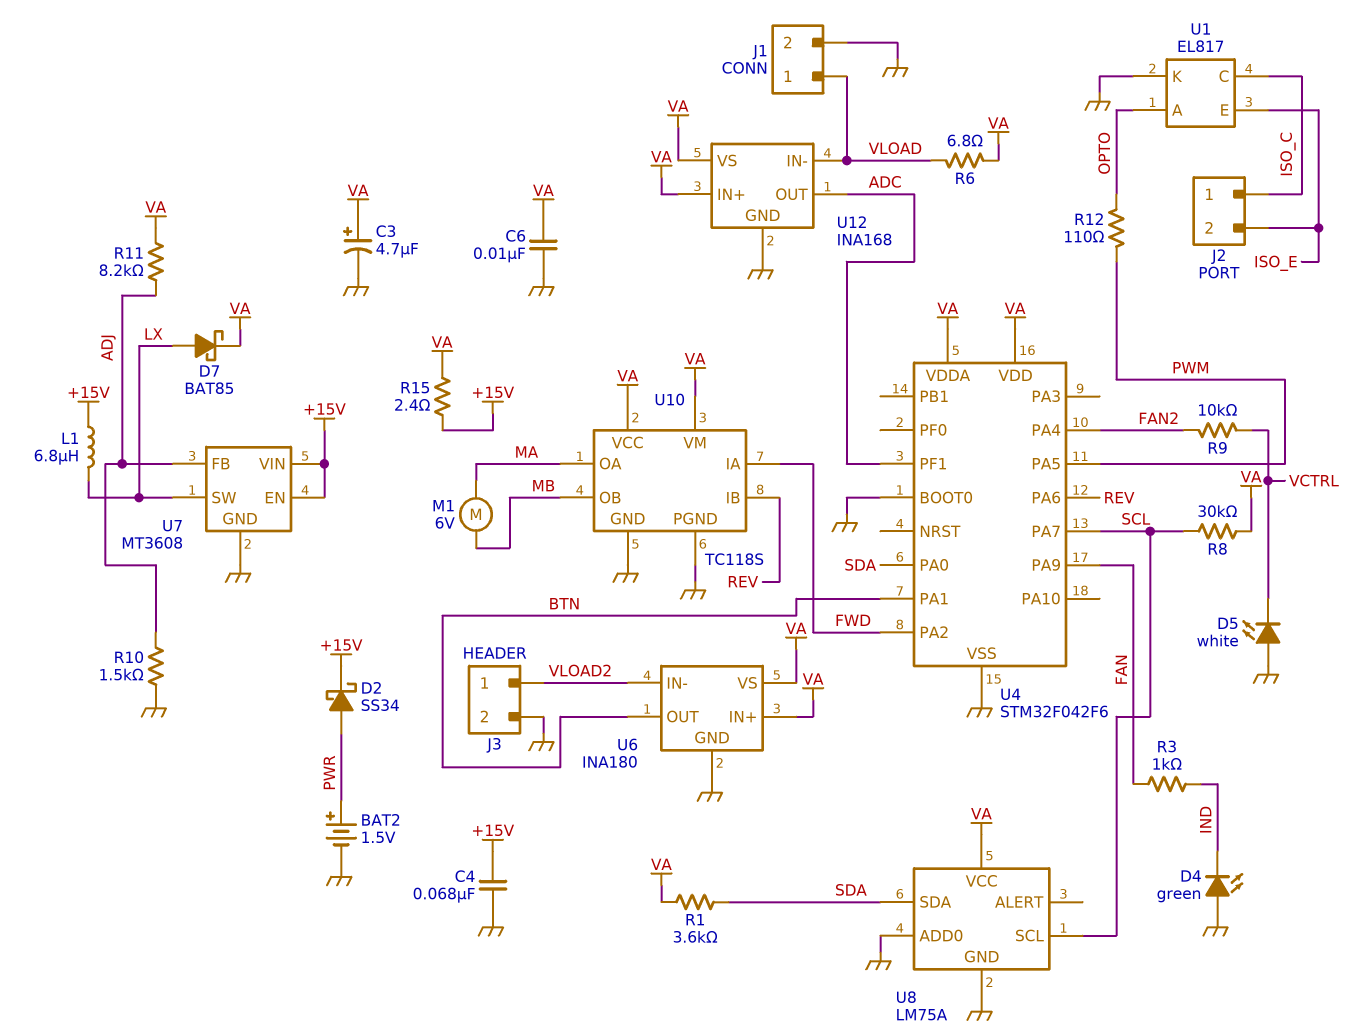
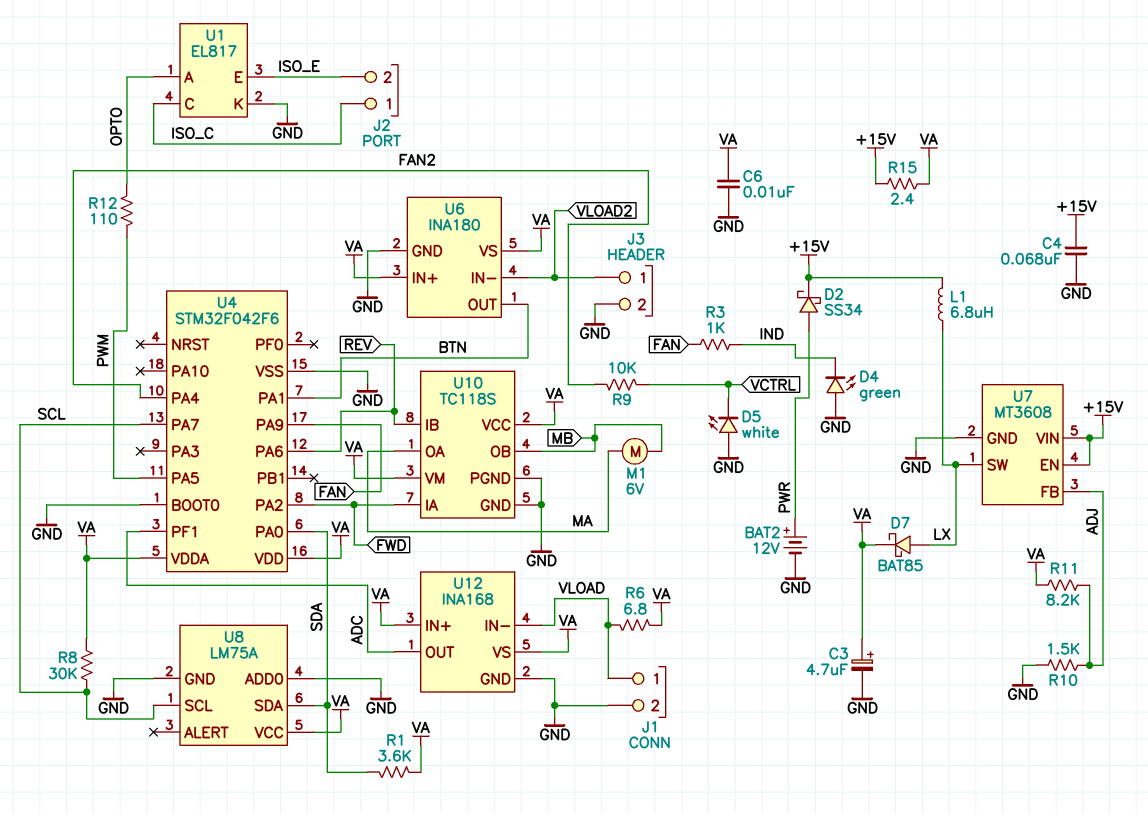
BAT2: 1.5V (plus PWR, minus GND) -> 12V (plus PWR, minus GND)

